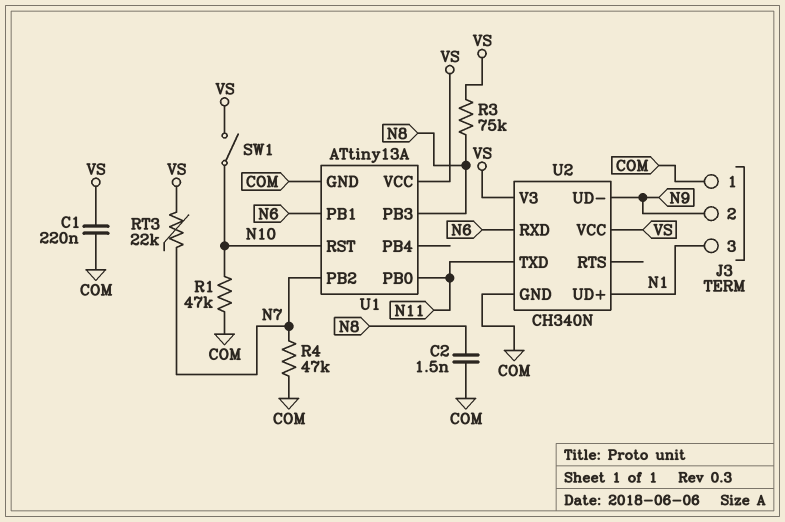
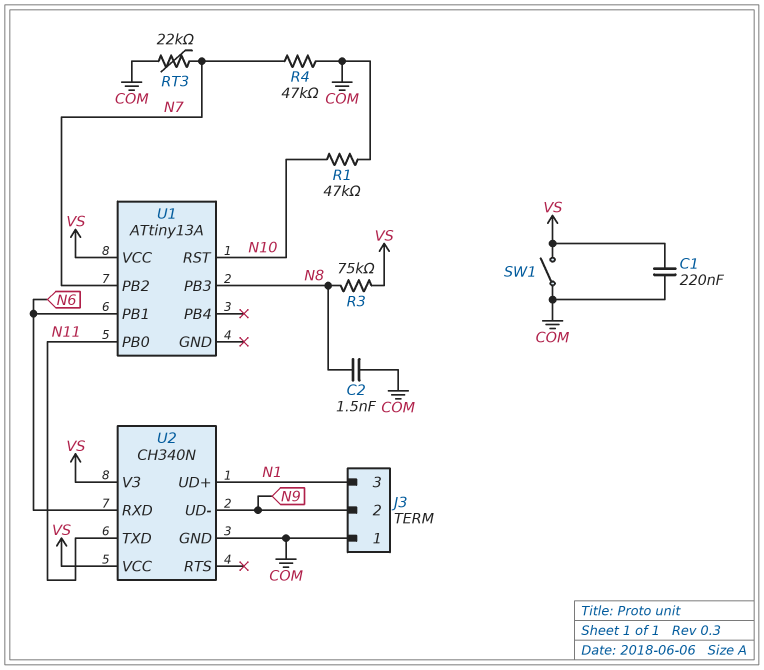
RT3: 22k (N7, VS) -> 22k (COM, N7)
SW1: switch (N10, VS) -> switch (COM, VS)
U1 pin GND: COM -> none

